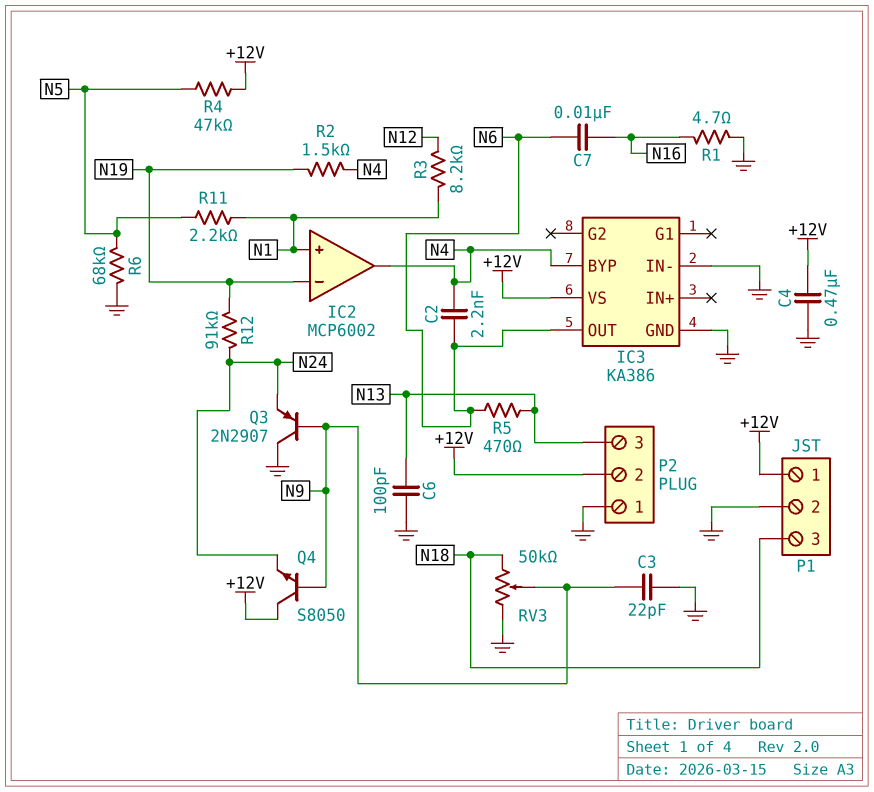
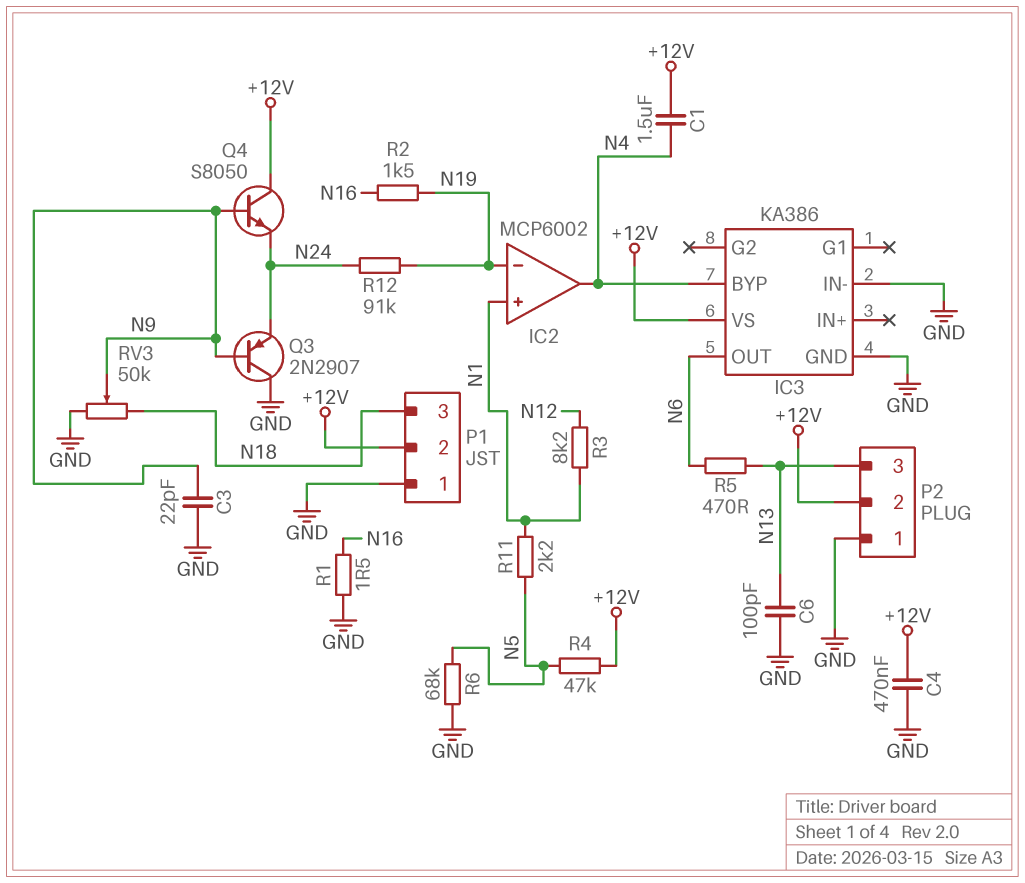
C1: none -> 1.5uF (+12V, N4)
C2: 2.2nF (N4, N6) -> none
C7: 10nF (N6, N16) -> none
P1 pin 1: +12V -> GND
P1 pin 2: GND -> +12V
R1: 4.7 (GND, N16) -> 1.5 (GND, N16)
R2: 1.5k (N4, N19) -> 1.5k (N16, N19)

